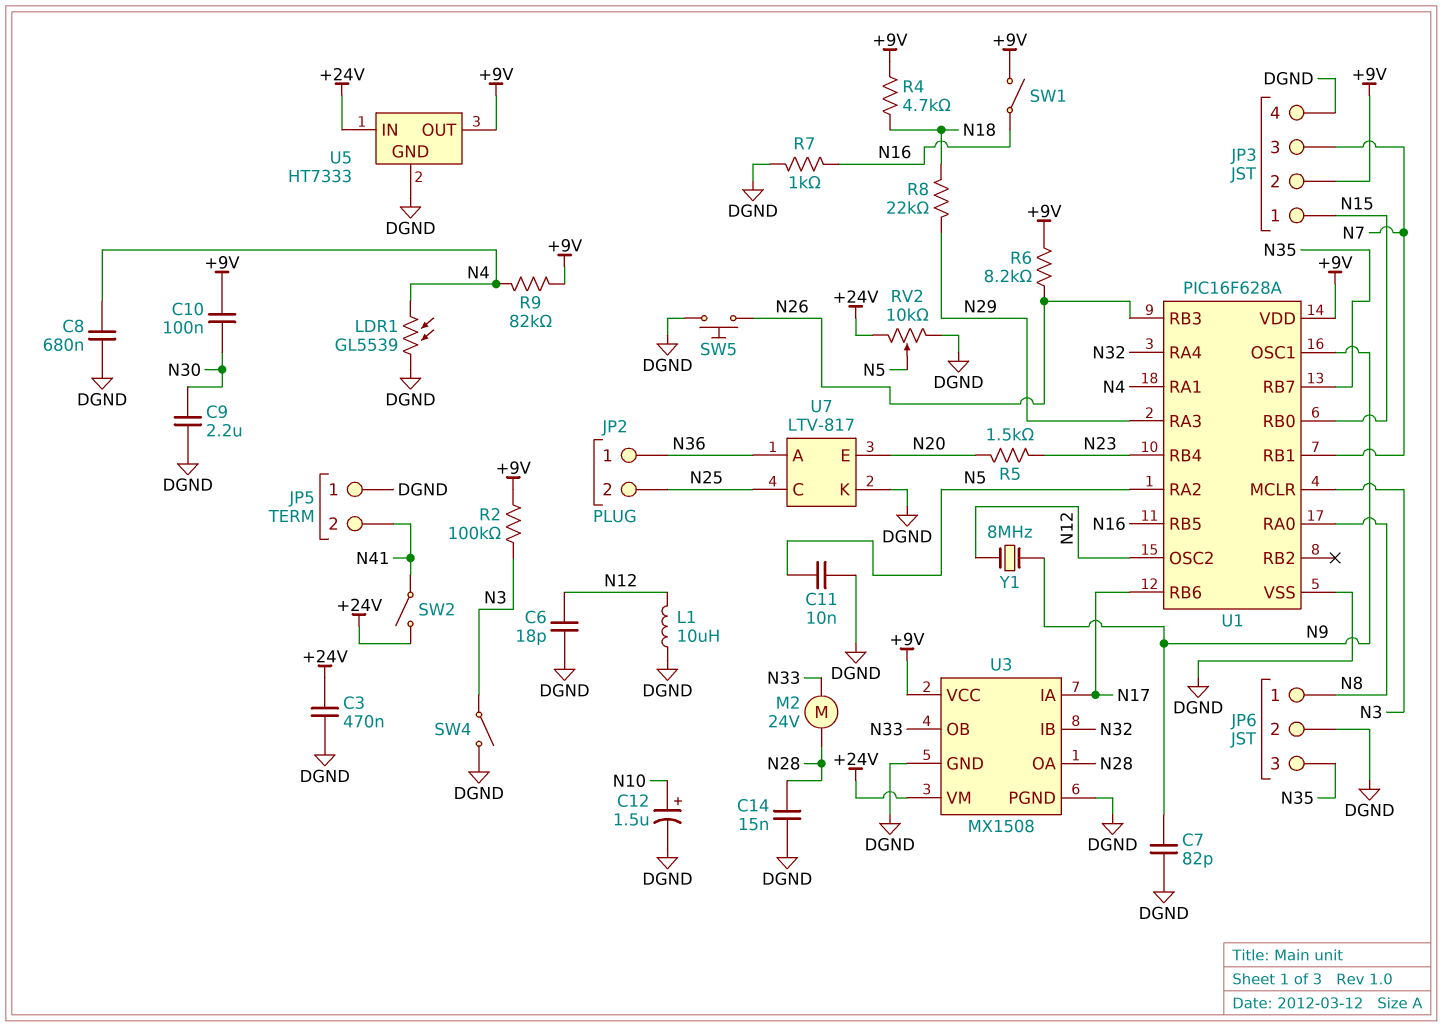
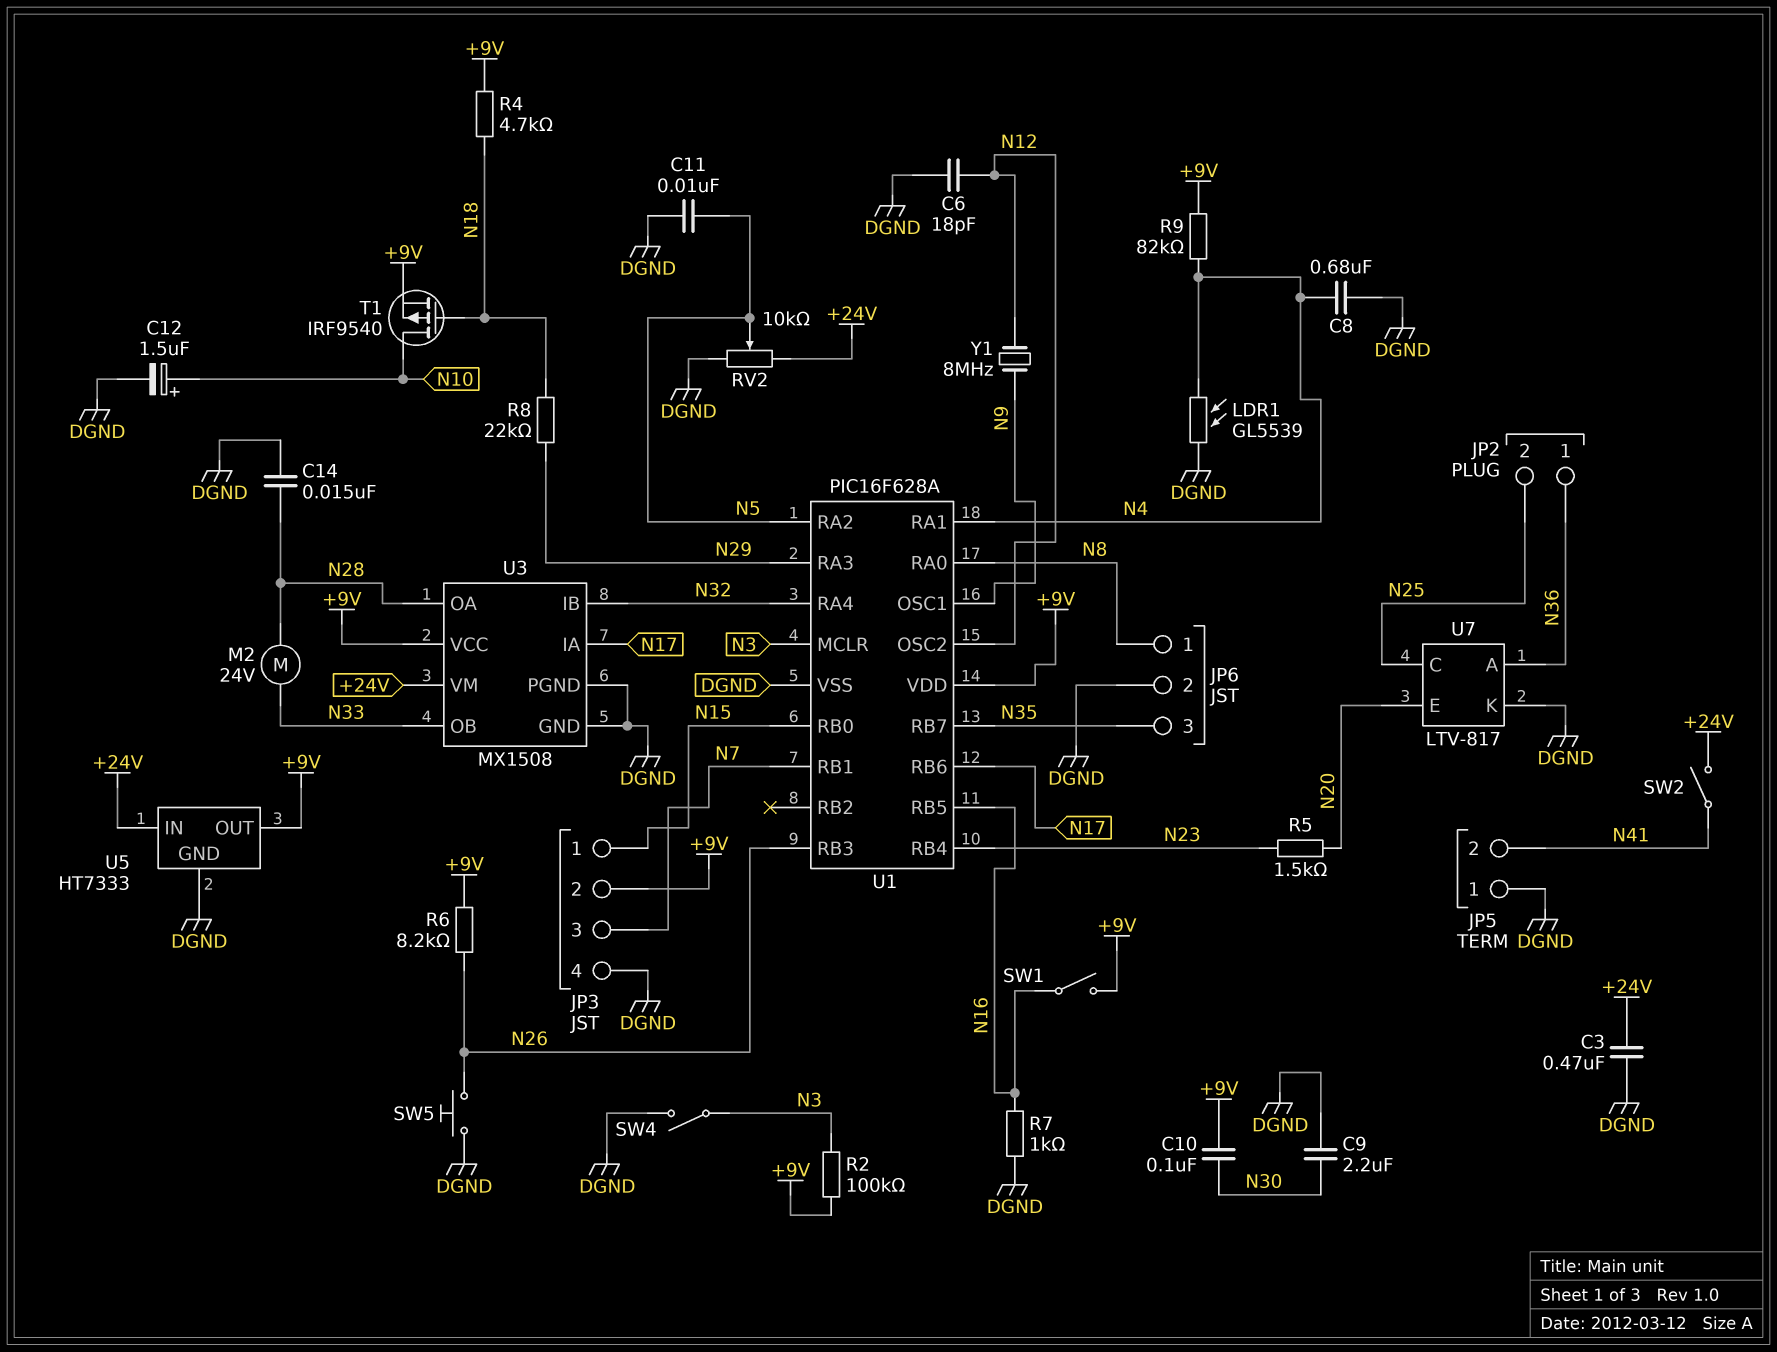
C7: 82pF (DGND, N9) -> none
L1: 10uH (DGND, N12) -> none
T1: none -> PMOS IRF9540 (G N18, D N10, S +9V)

